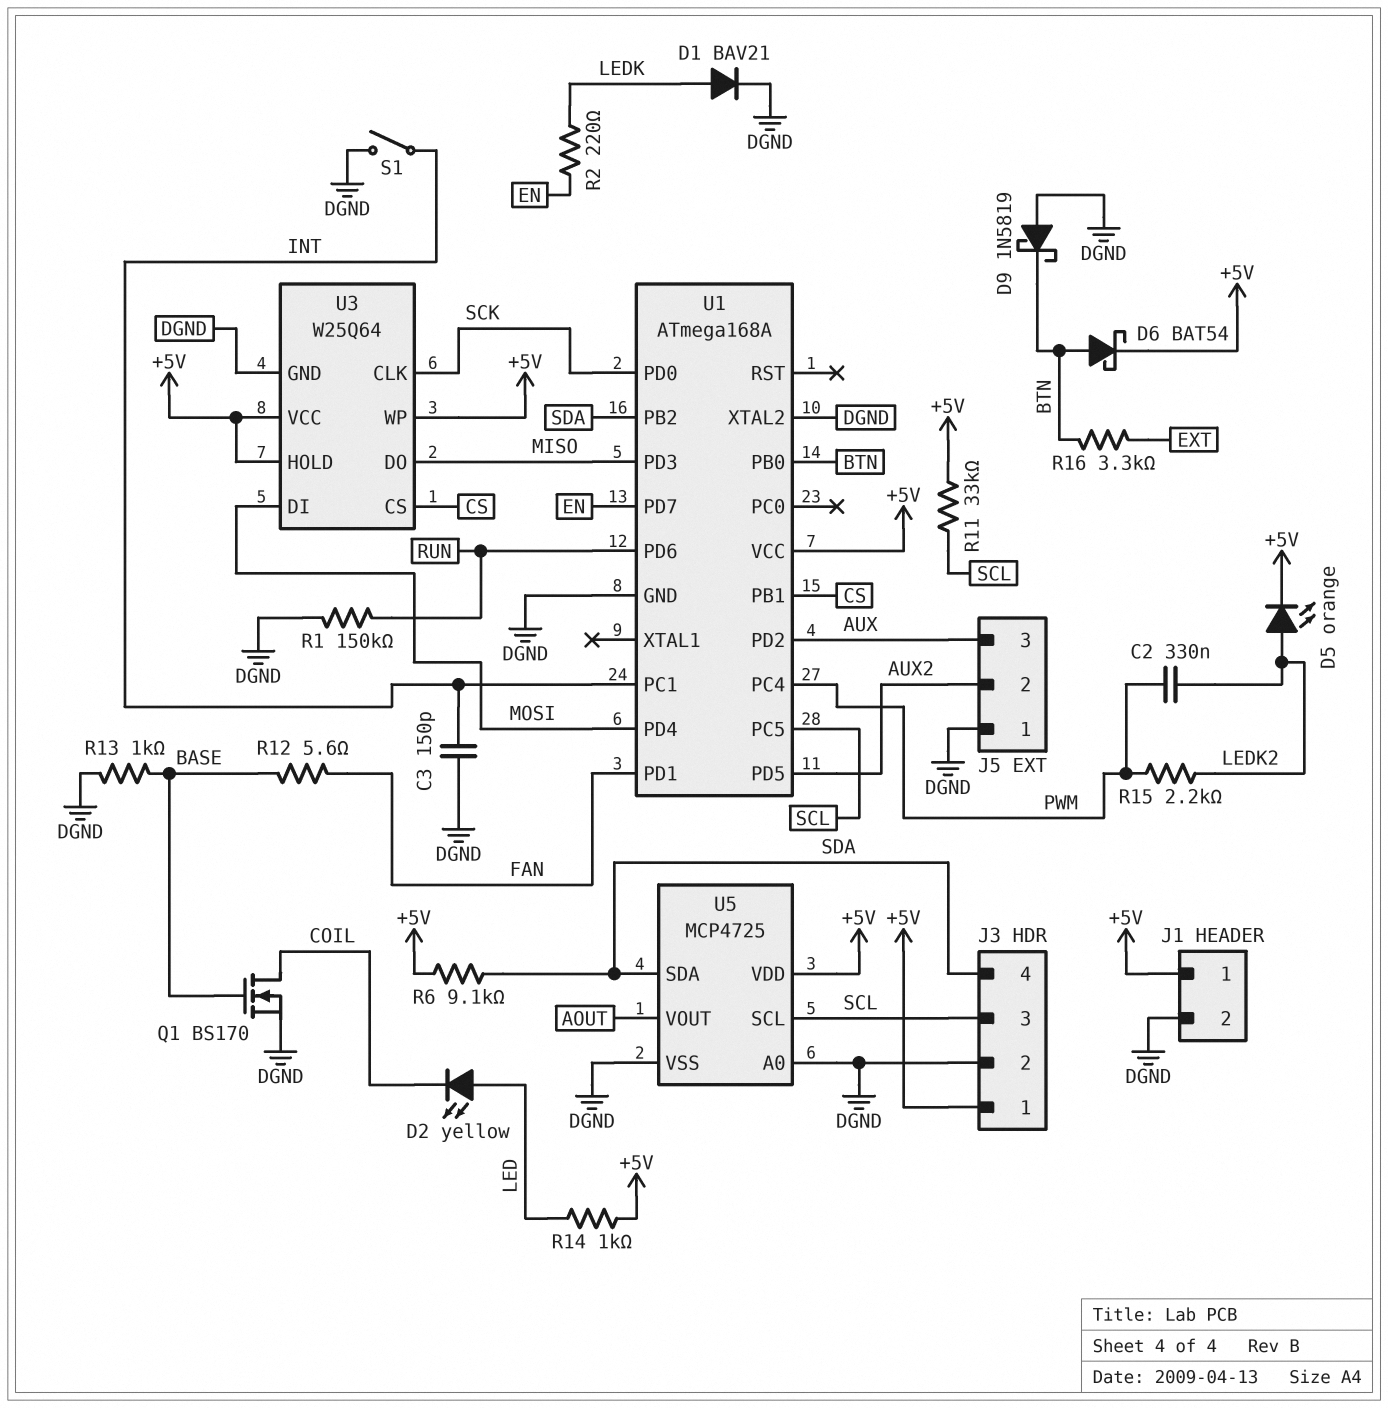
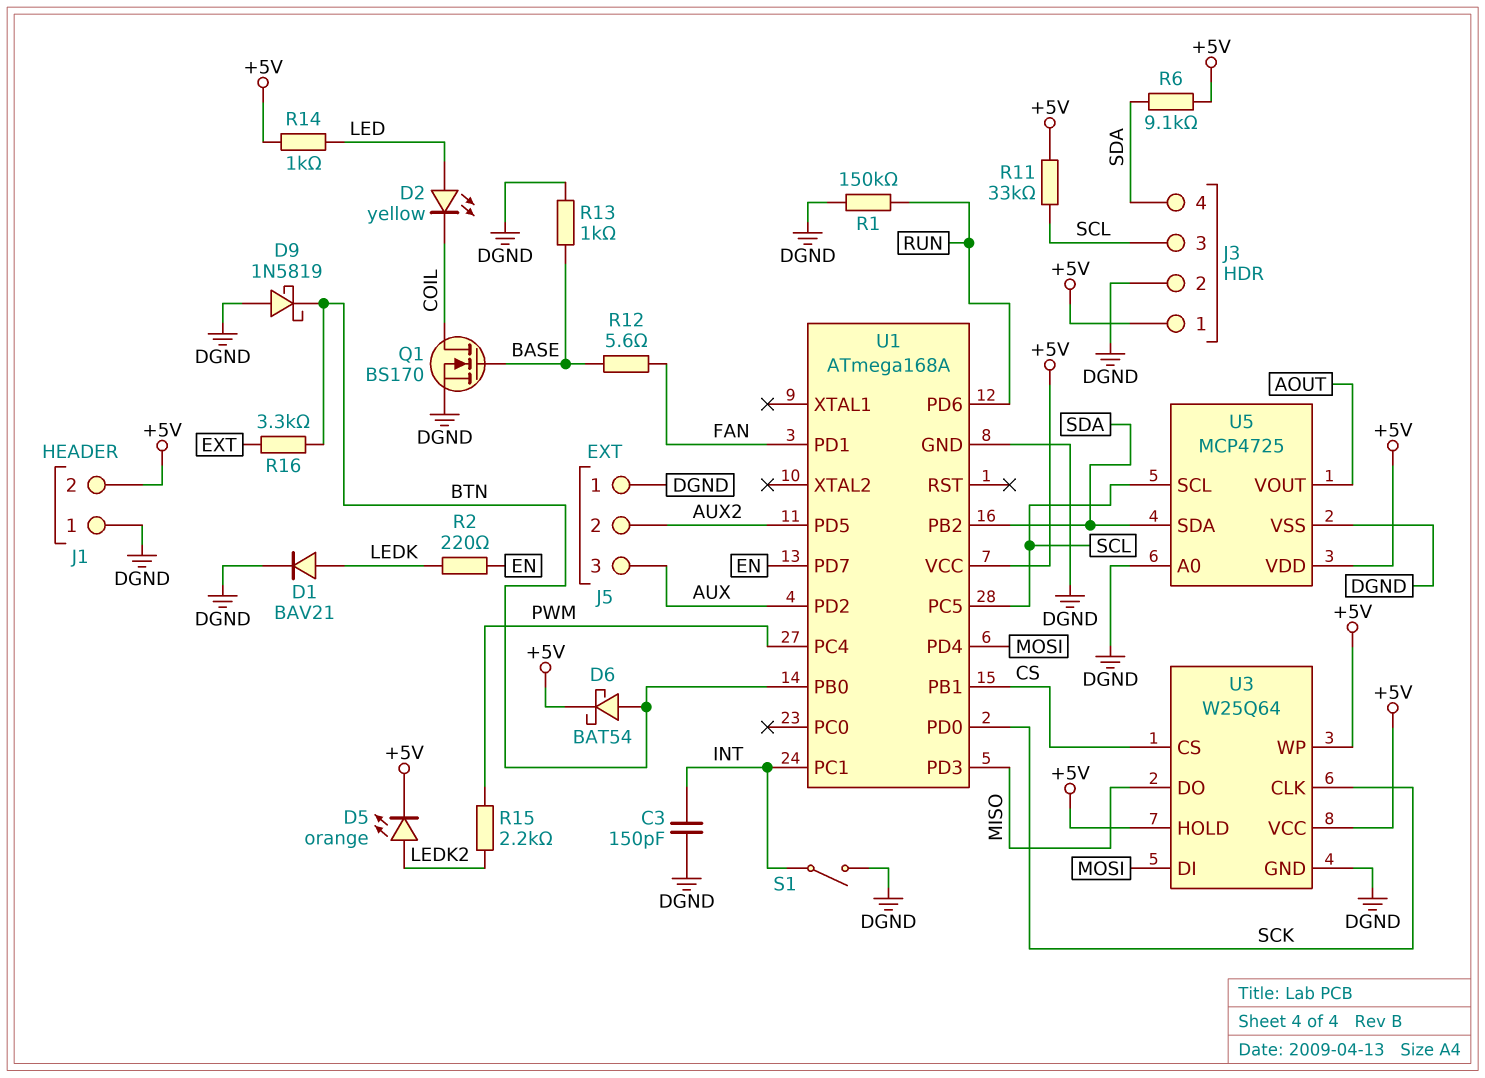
C2: 330nF (LEDK2, PWM) -> none
J1 pin 1: +5V -> DGND
J1 pin 2: DGND -> +5V
U1 pin XTAL2: DGND -> none

